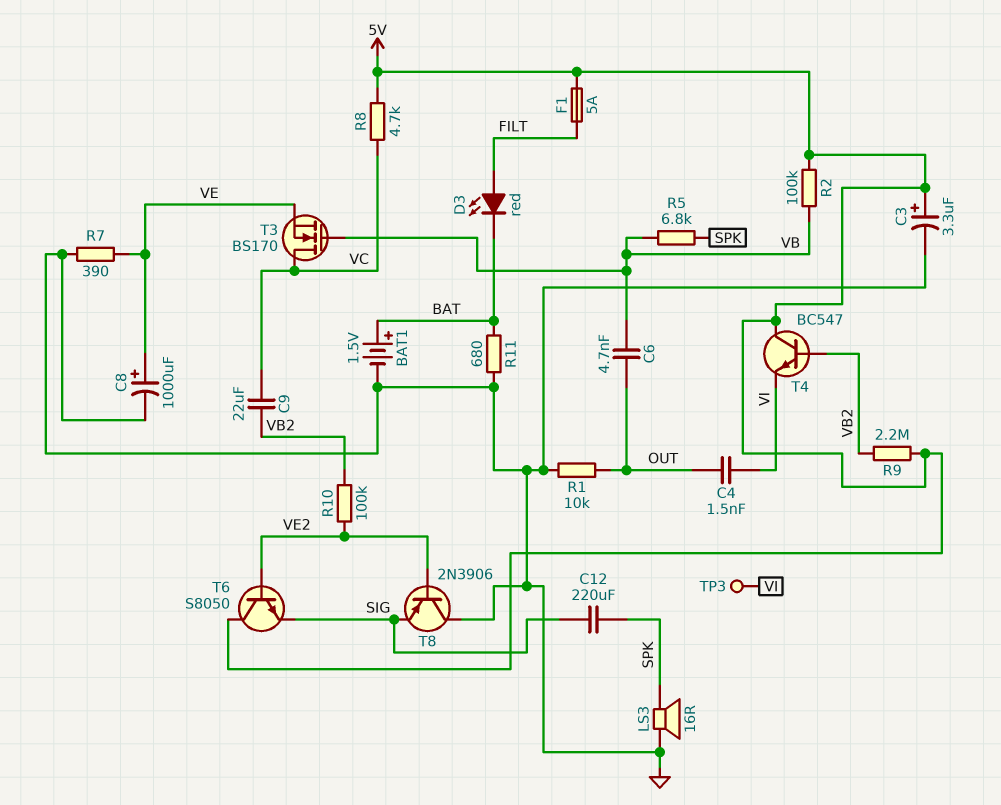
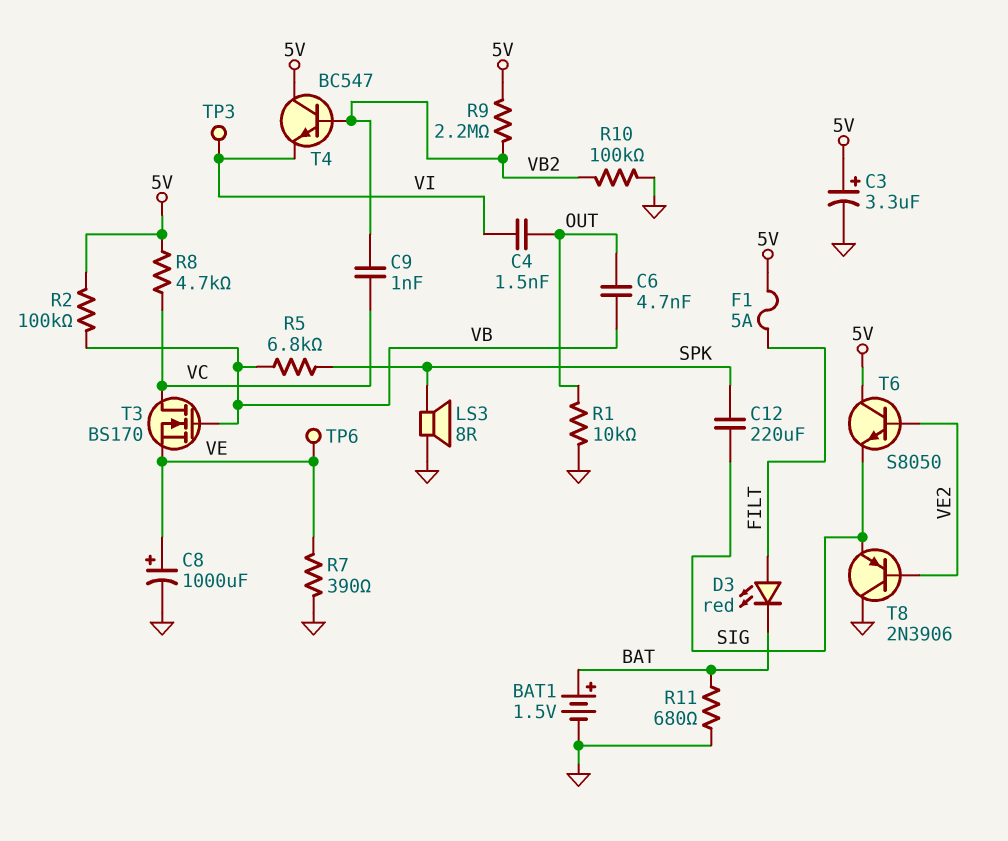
C9: 22uF (VB2, VC) -> 1nF (VB2, VC)
LS3: speaker 16R (GND, SPK) -> speaker 8R (GND, SPK)
R10: 100k (VB2, VE2) -> 100k (GND, VB2)
TP6: none -> test point (VE)

